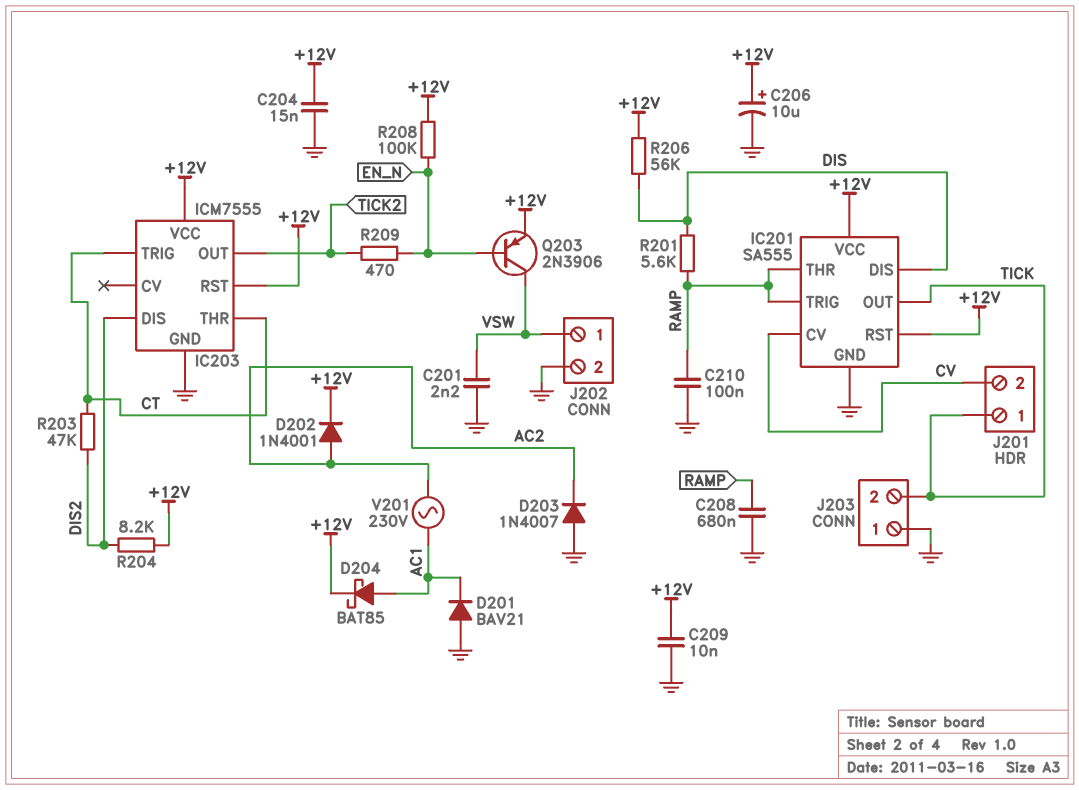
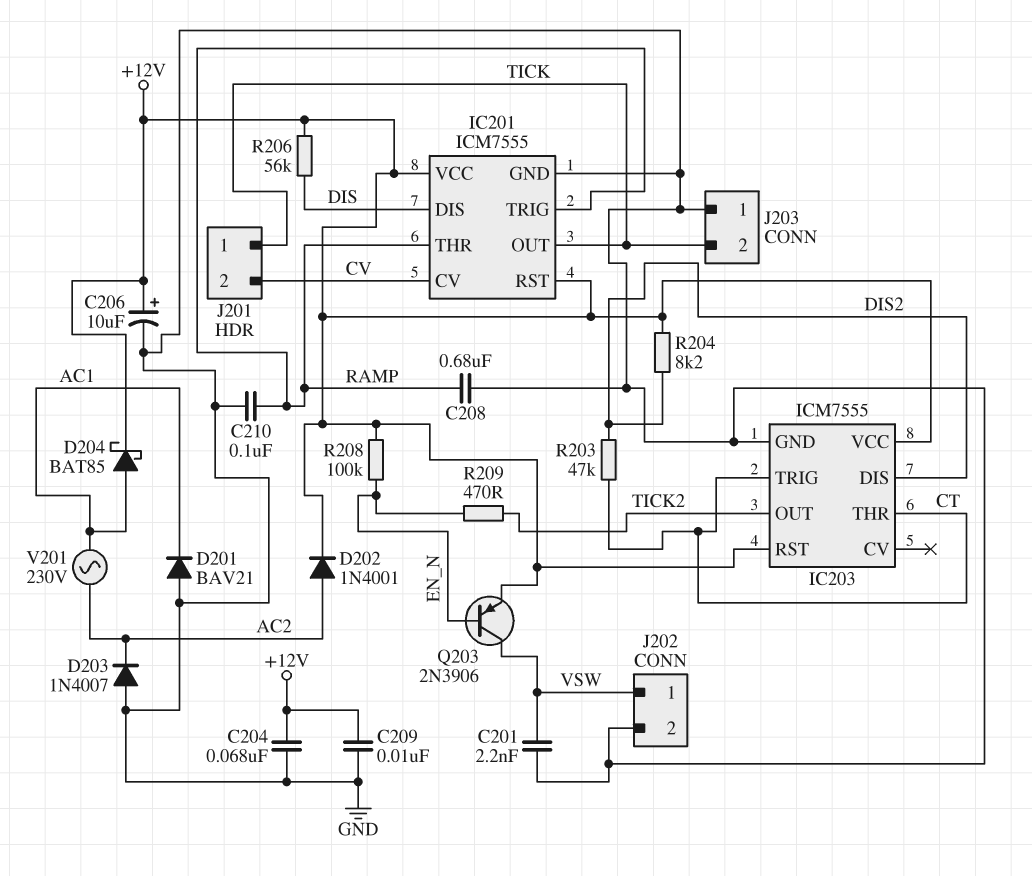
C204: 15nF (+12V, GND) -> 68nF (+12V, GND)
IC201: SA555 -> ICM7555
R201: 5.6k (DIS, RAMP) -> none

